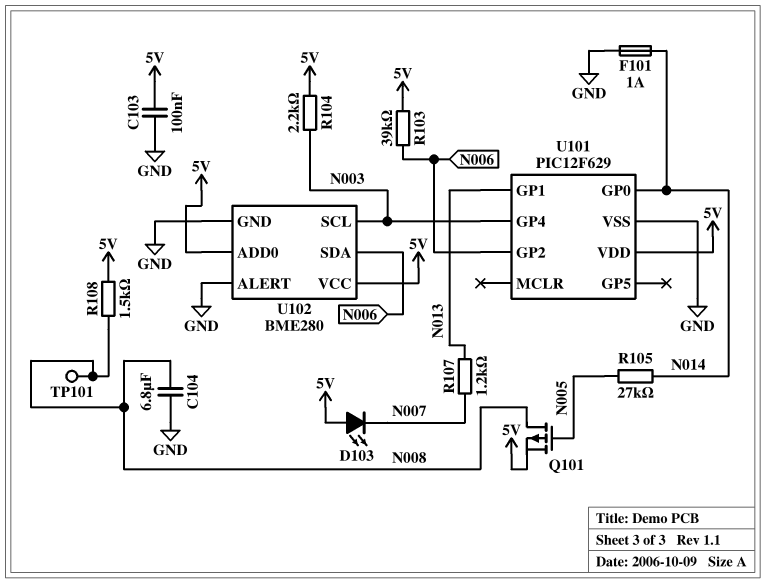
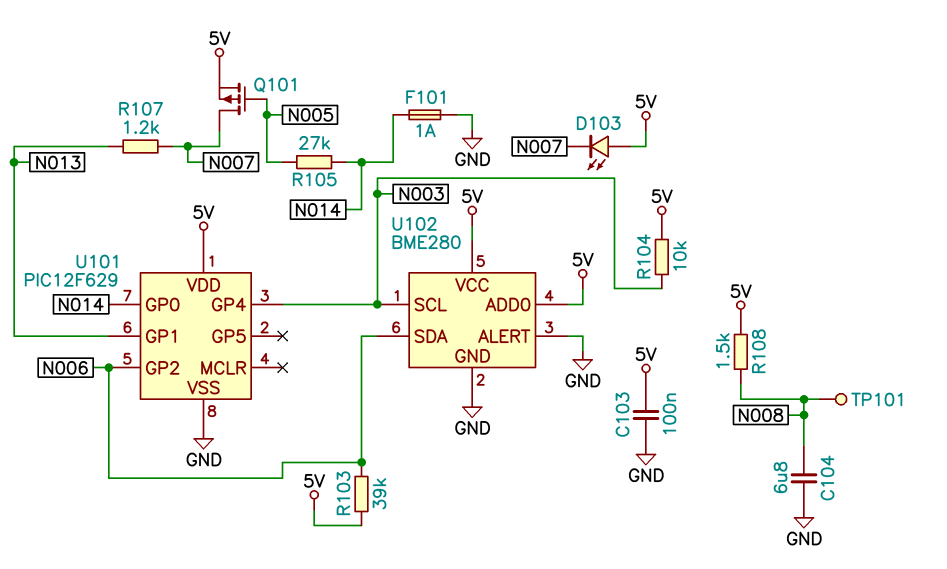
Q101: PMOS (G N005, D N008, S 5V) -> PMOS (G N005, D N007, S 5V)
R104: 2.2k (5V, N003) -> 10k (5V, N003)

